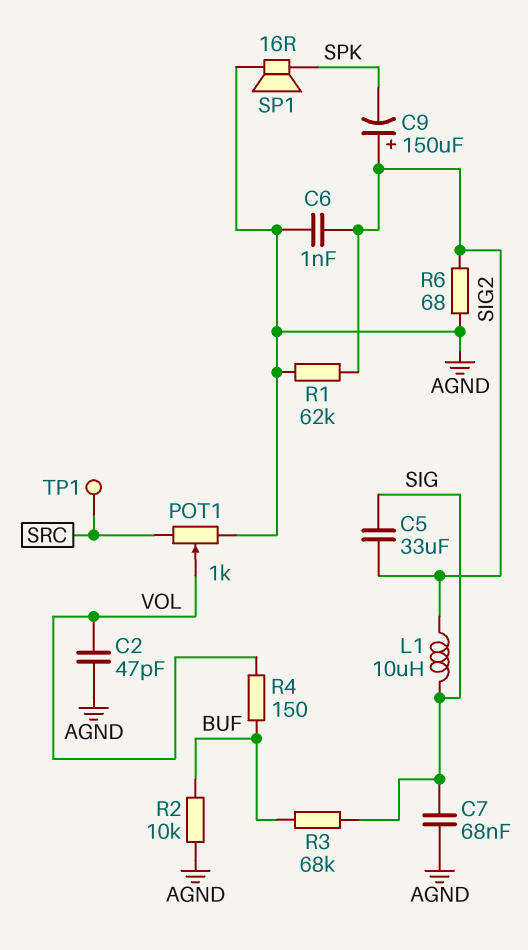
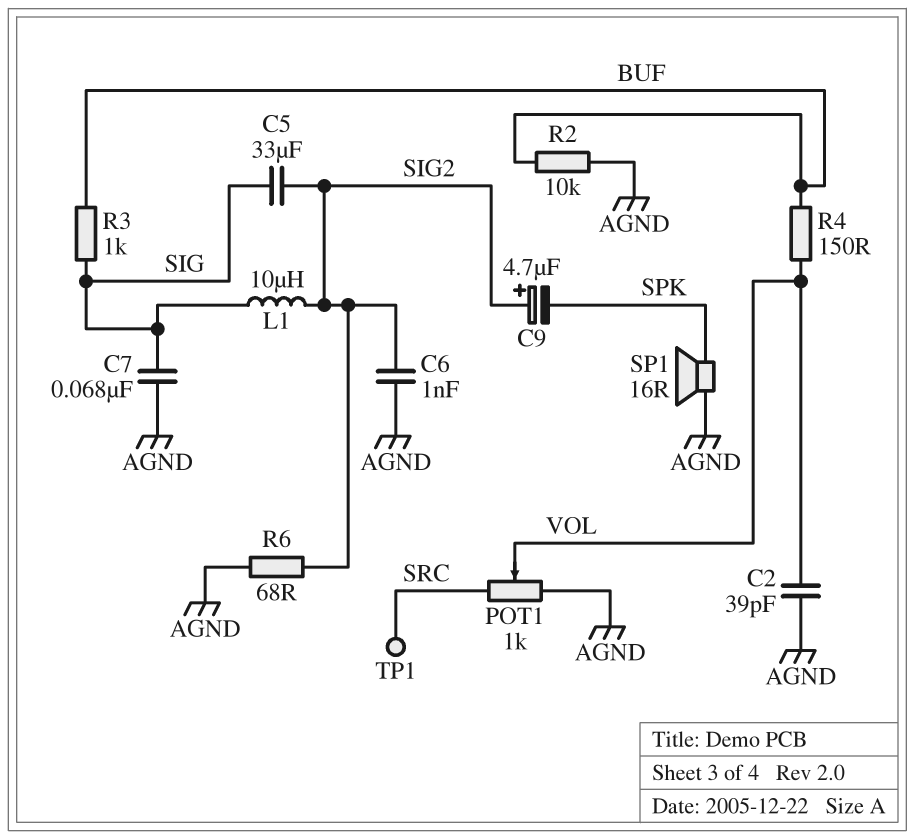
C2: 47pF (AGND, VOL) -> 39pF (AGND, VOL)
C9: 150uF (plus SIG2, minus SPK) -> 4.7uF (plus SIG2, minus SPK)
R1: 62k (AGND, SIG2) -> none
R3: 68k (BUF, SIG) -> 1k (BUF, SIG)

